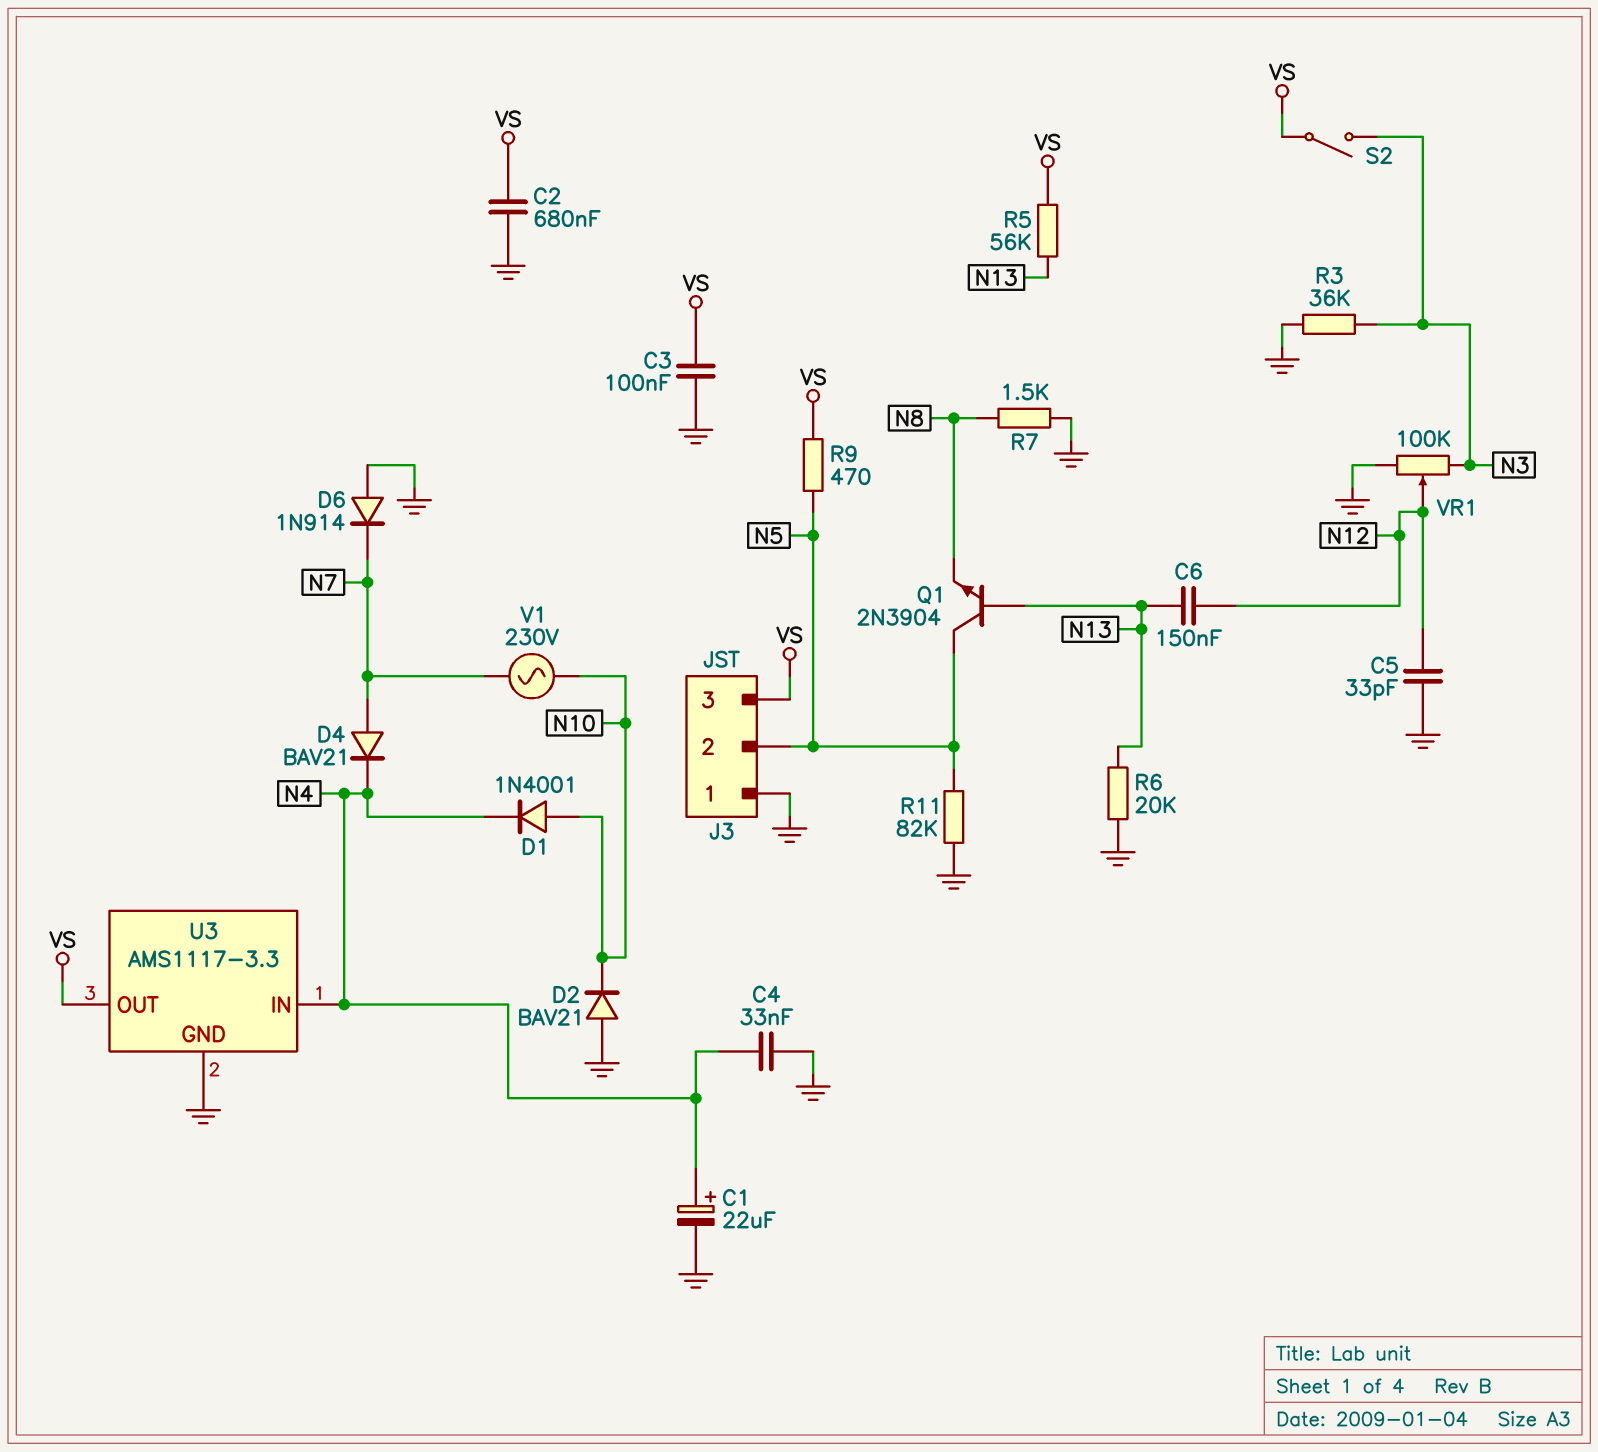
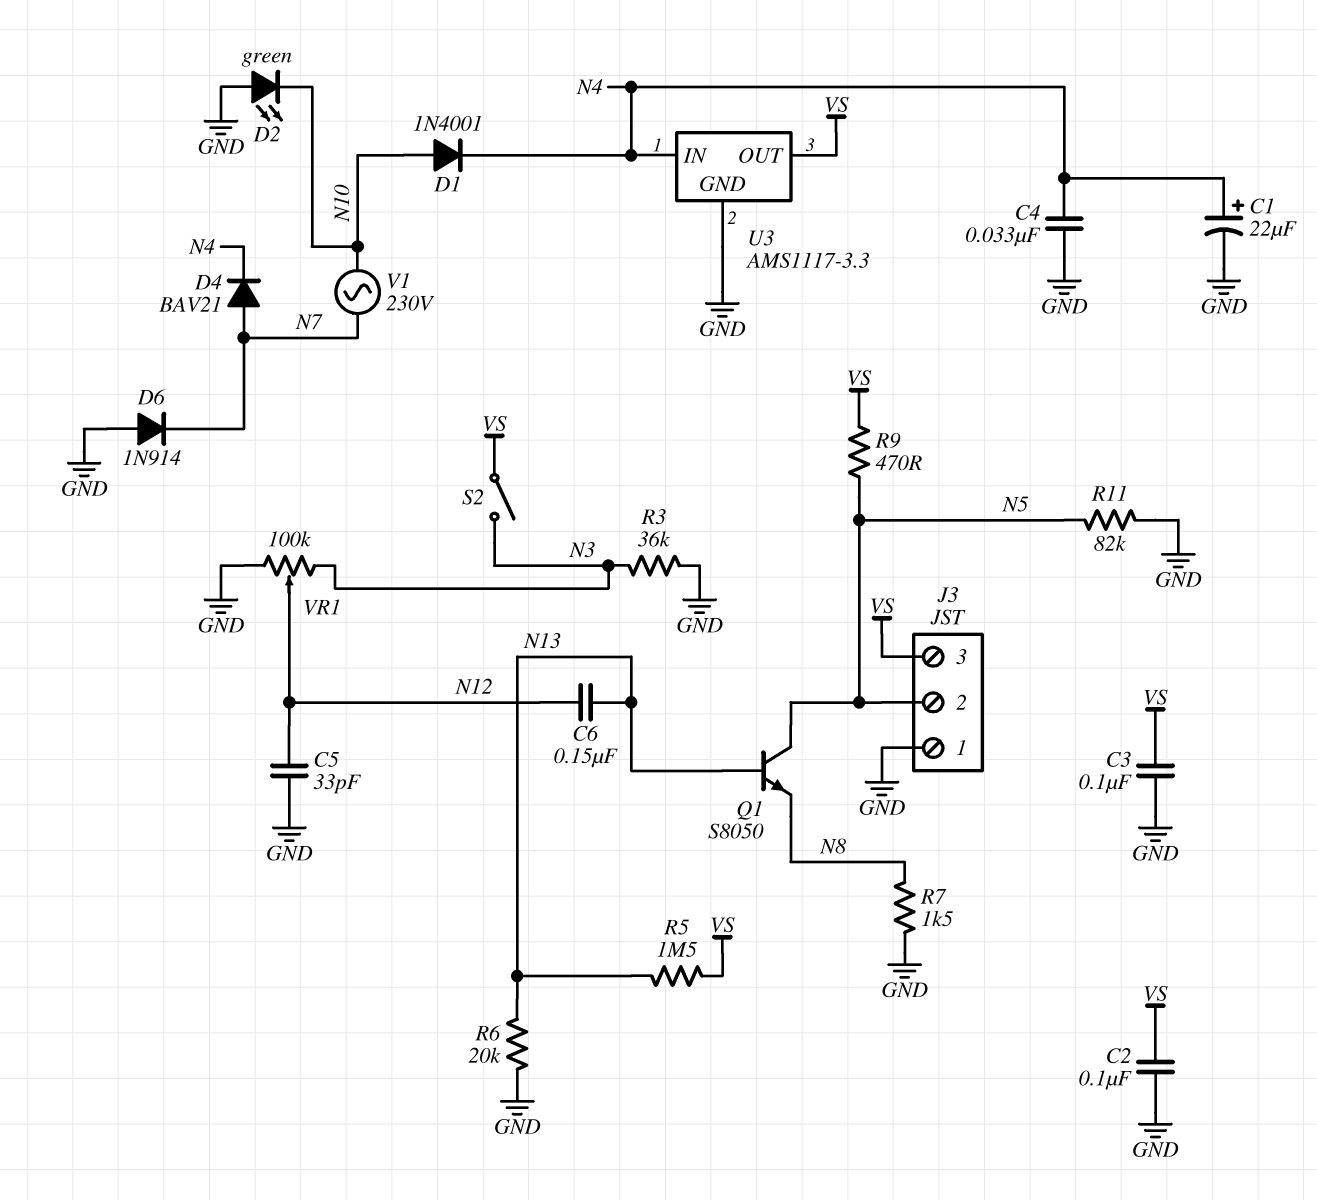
C2: 680nF (GND, VS) -> 100nF (GND, VS)
D2: diode BAV21 (A GND, K N10) -> LED green (A GND, K N10)
Q1: NPN 2N3904 (B N13, C N5, E N8) -> NPN S8050 (B N13, C N5, E N8)
R5: 56k (N13, VS) -> 1.5M (N13, VS)

